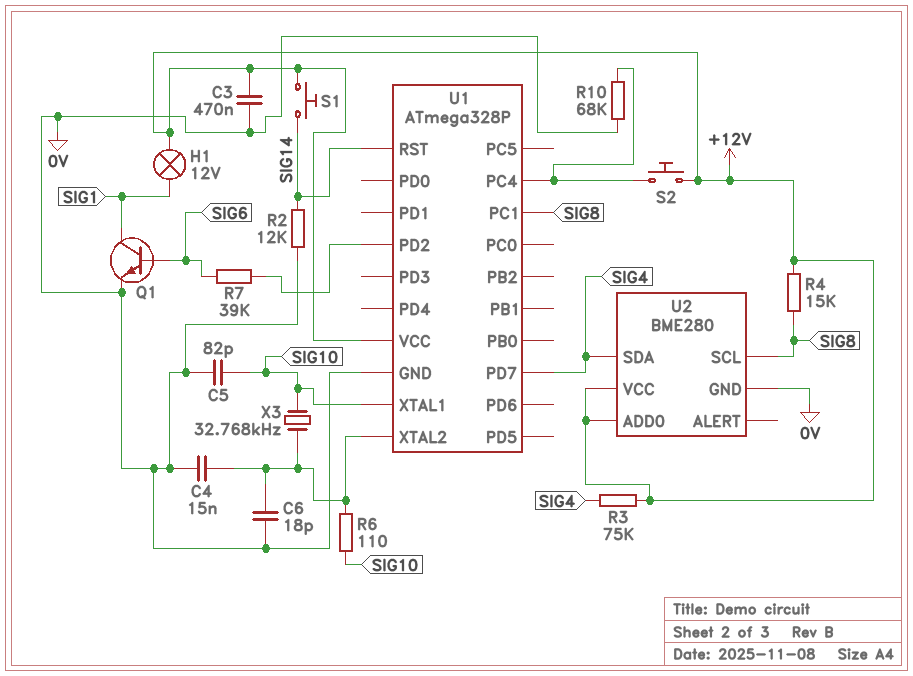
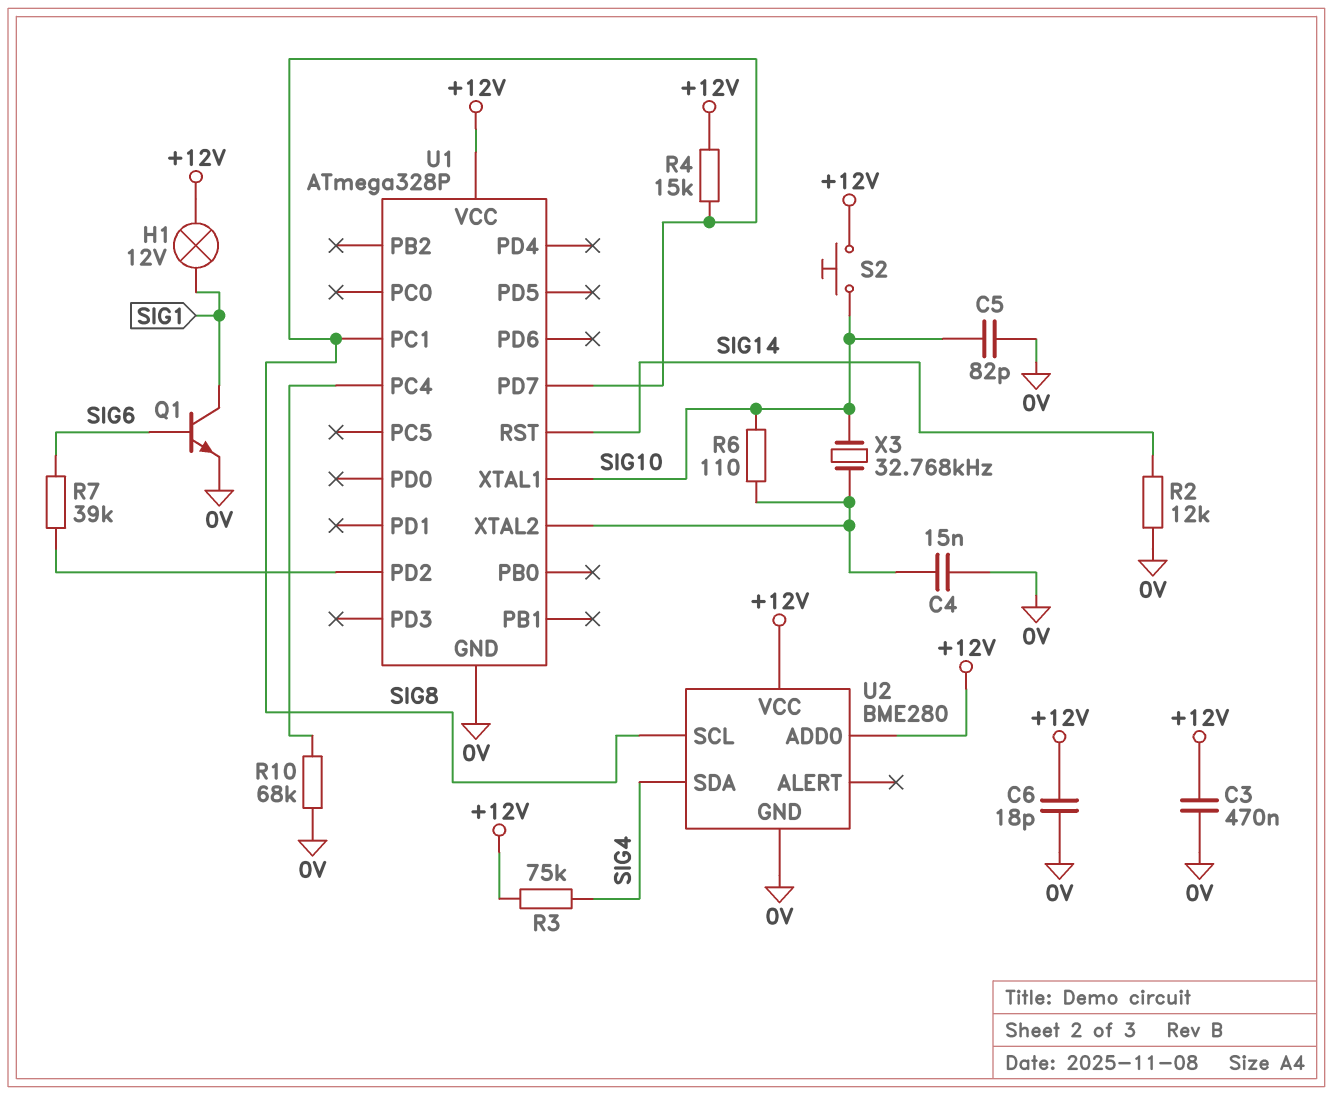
C6: 18pF (0V, U1/XTAL2) -> 18pF (+12V, 0V)
S1: button (+12V, SIG14) -> none
S2: button (+12V, U1/PC4) -> button (+12V, SIG10)
U1 pin PD7: SIG4 -> SIG8

